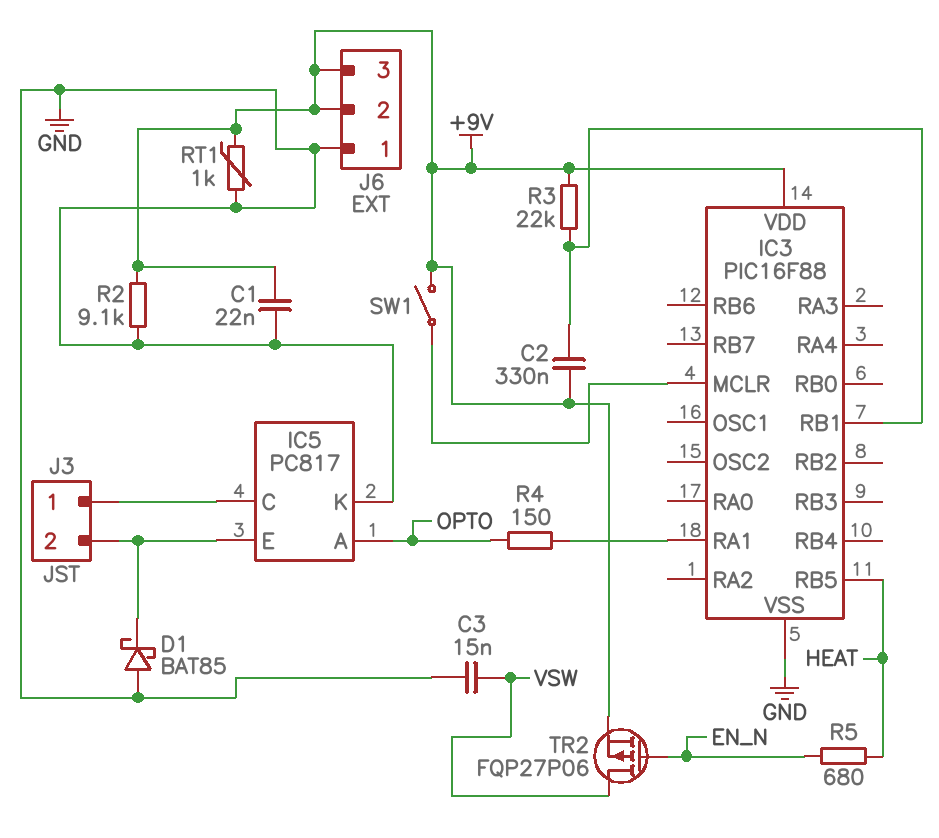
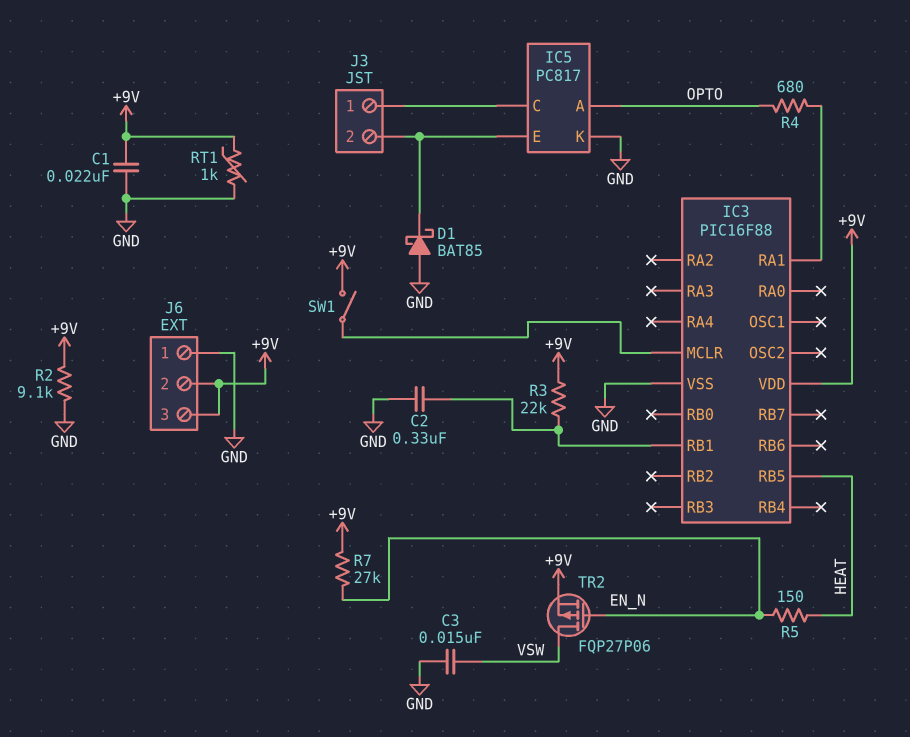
C2: 330nF (+9V, IC3/RB1) -> 330nF (GND, IC3/RB1)
R4: 150 (IC3/RA1, OPTO) -> 680 (IC3/RA1, OPTO)
R5: 680 (EN_N, HEAT) -> 150 (EN_N, HEAT)
R7: none -> 27k (+9V, EN_N)

